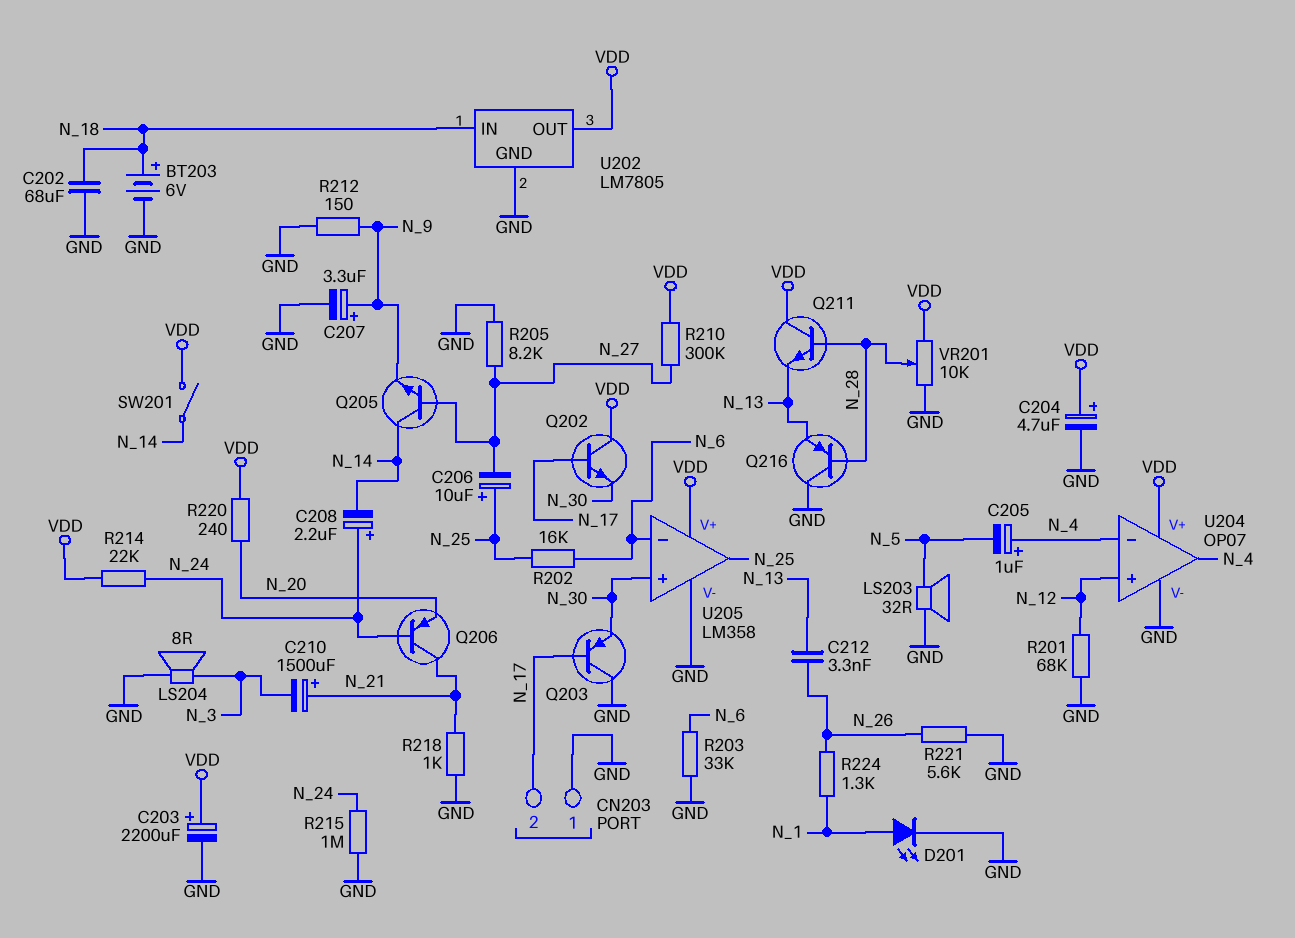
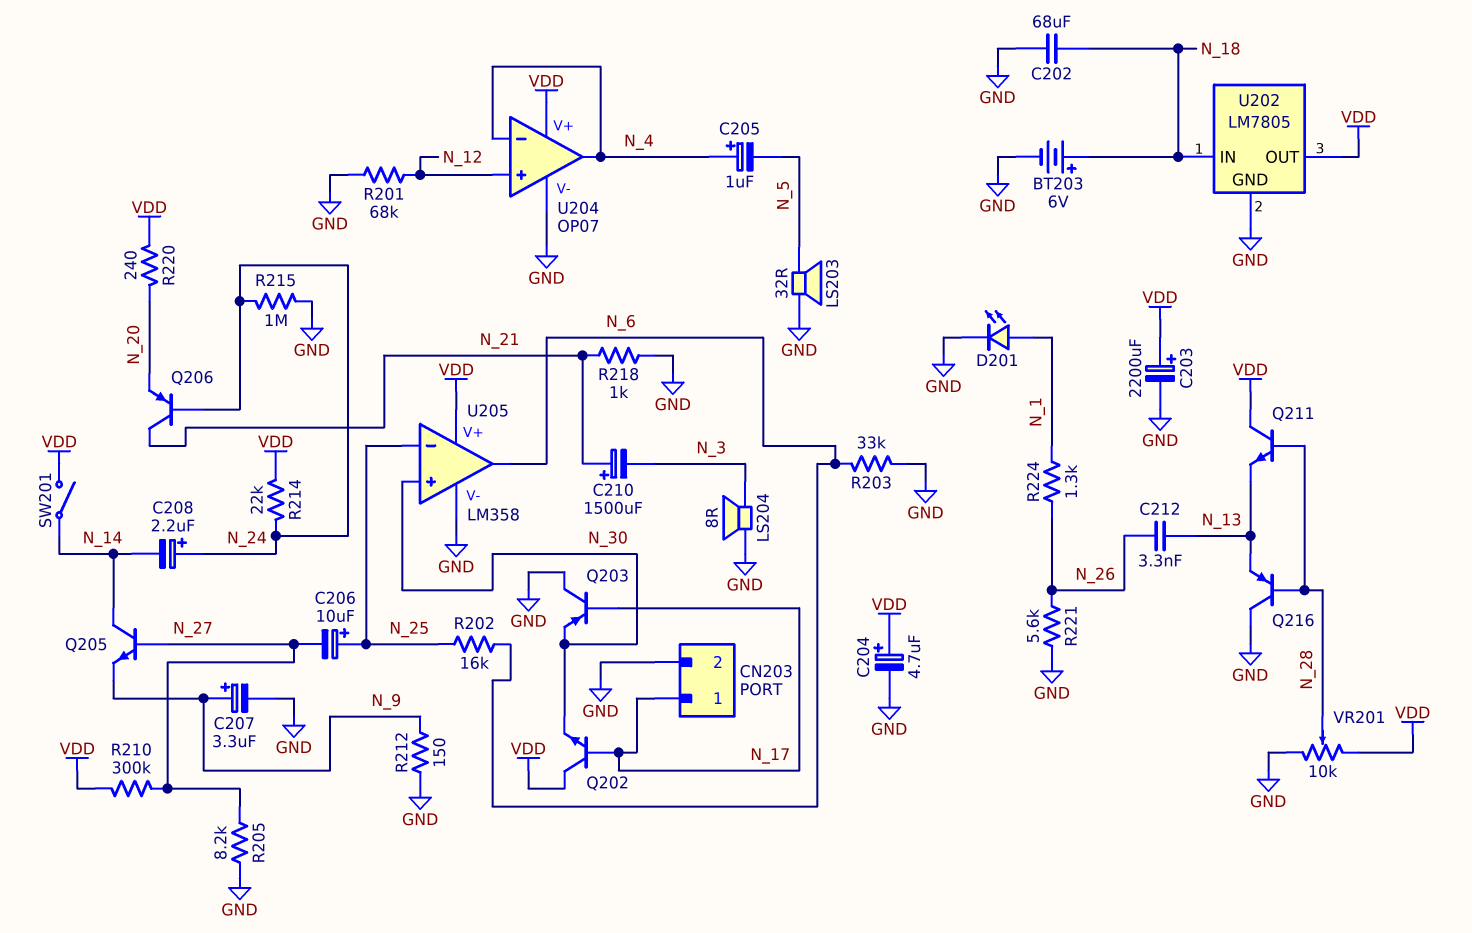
CN203 pin 1: GND -> N_17
CN203 pin 2: N_17 -> GND
U205 pin in-: N_6 -> N_25
U205 pin out: N_25 -> N_6

